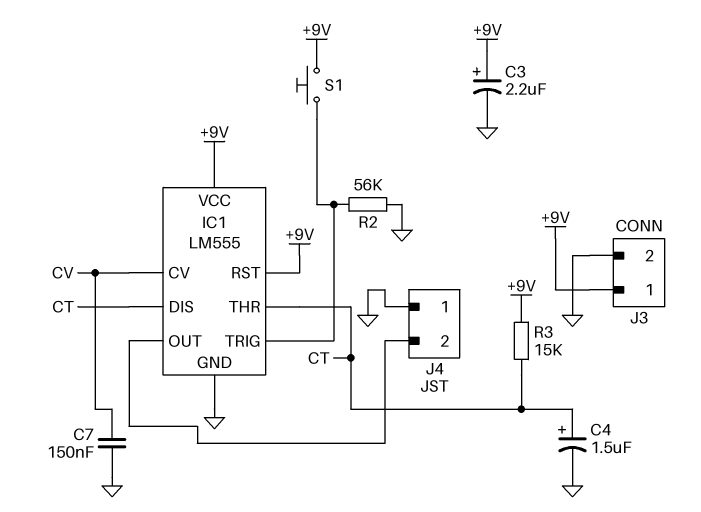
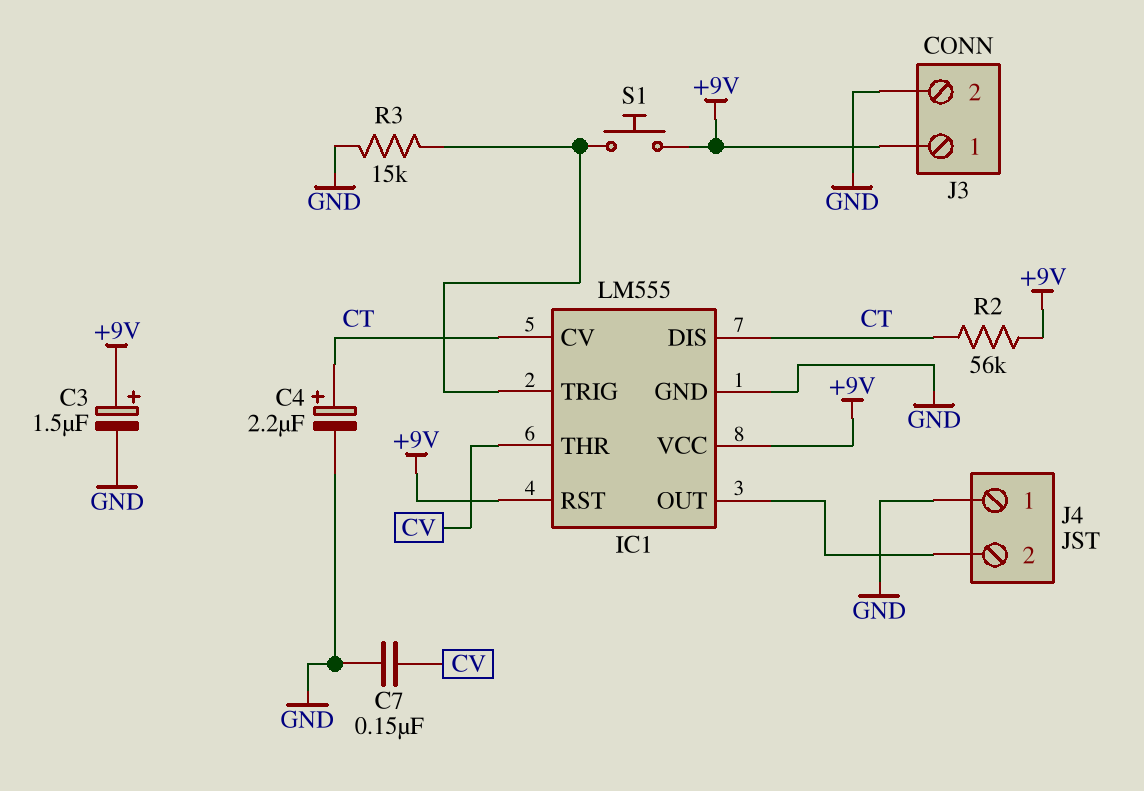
C3: 2.2uF (plus +9V, minus GND) -> 1.5uF (plus +9V, minus GND)
C4: 1.5uF (plus CT, minus GND) -> 2.2uF (plus CT, minus GND)
IC1 pin CV: CV -> CT
IC1 pin THR: CT -> CV
R2: 56k (GND, IC1/TRIG) -> 56k (+9V, CT)
R3: 15k (+9V, CT) -> 15k (GND, IC1/TRIG)

